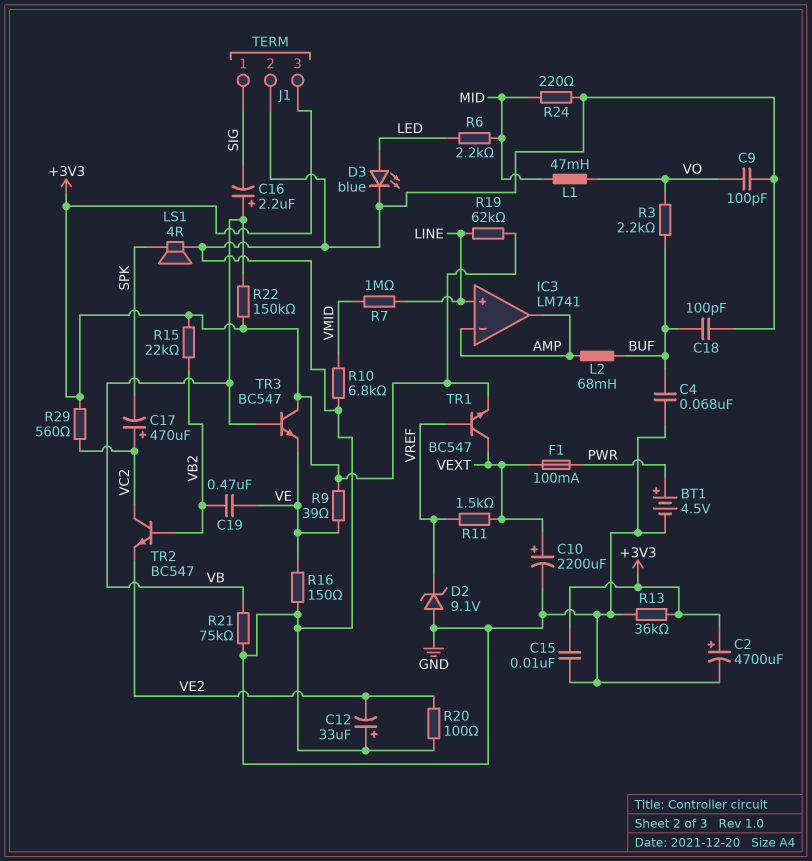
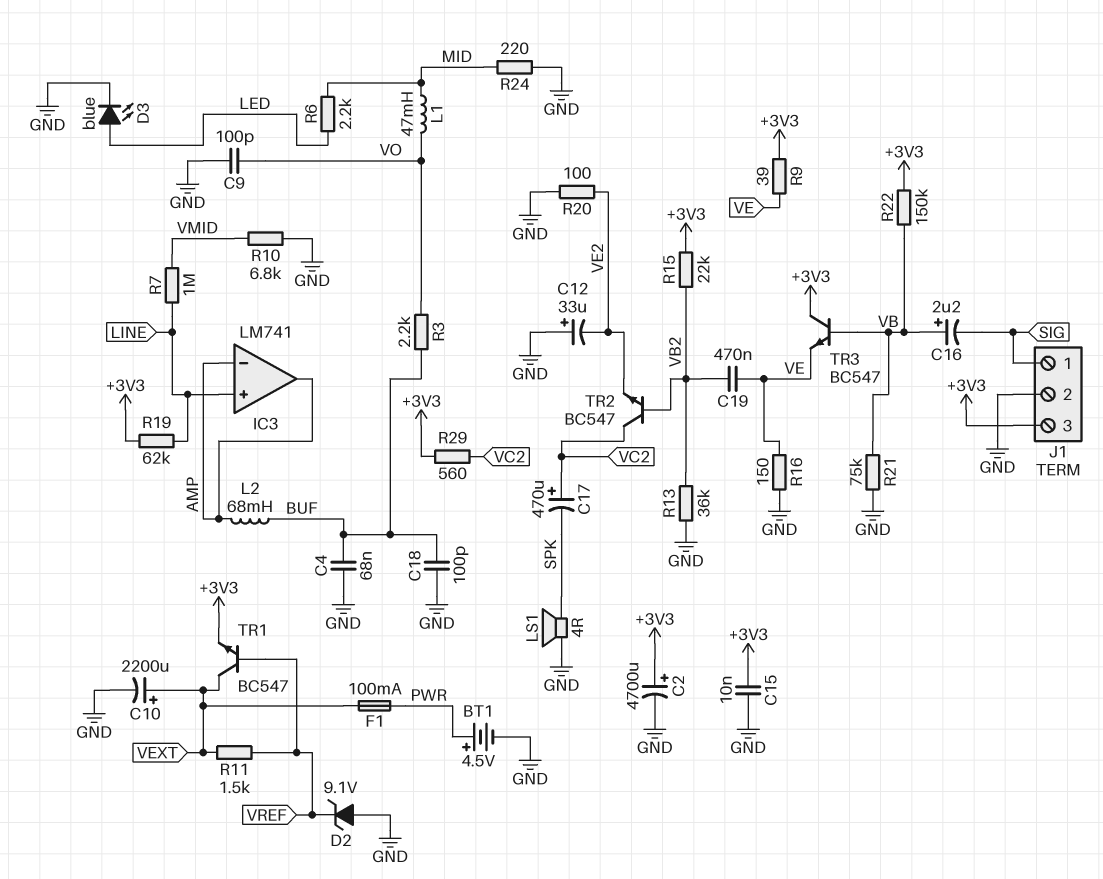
R13: 36k (+3V3, GND) -> 36k (GND, VB2)

